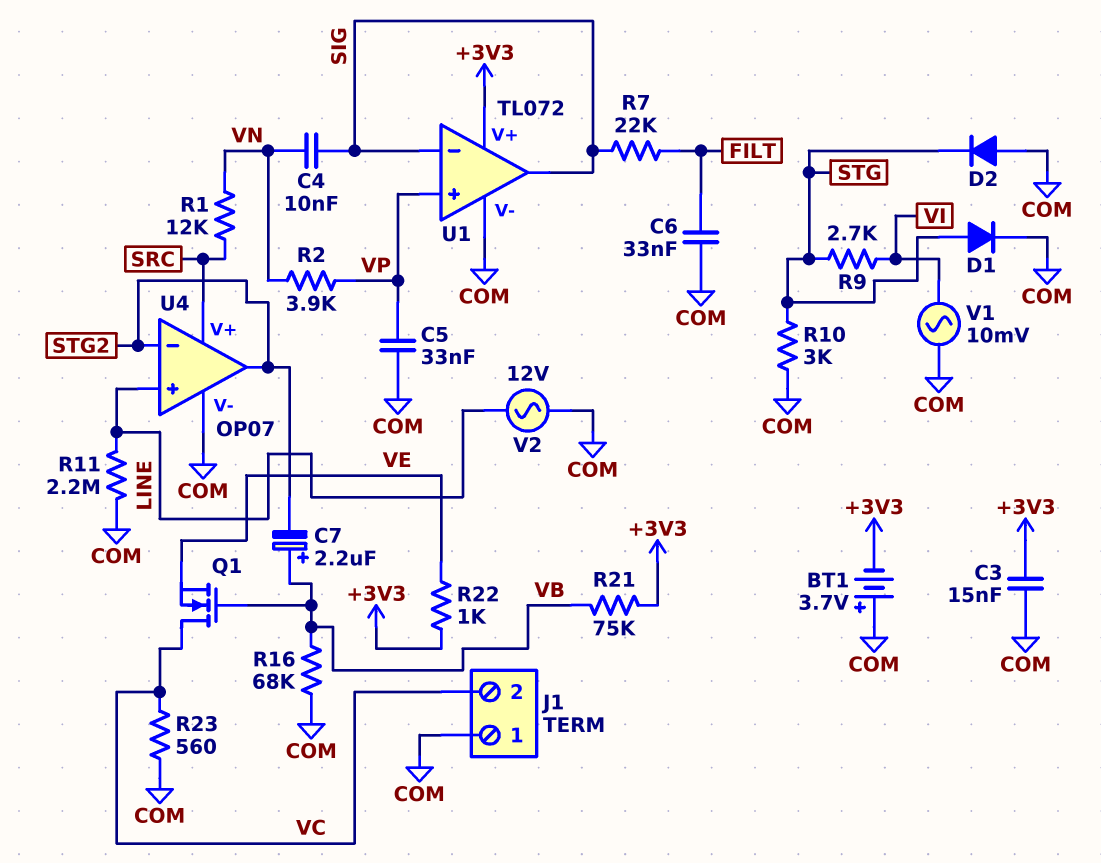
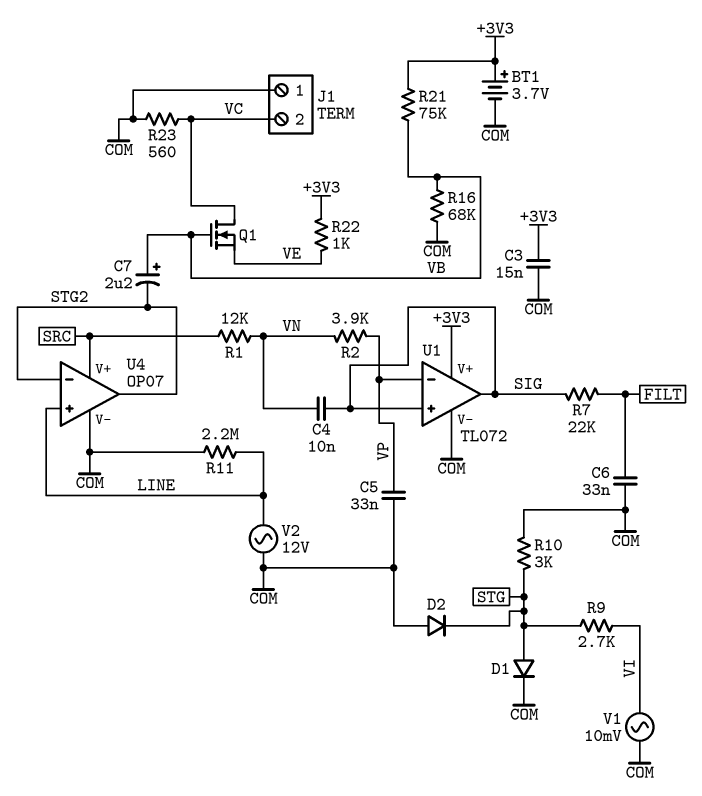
BT1: 3.7V (plus COM, minus +3V3) -> 3.7V (plus +3V3, minus COM)
U1 pin in+: VP -> SIG
U1 pin in-: SIG -> VP

